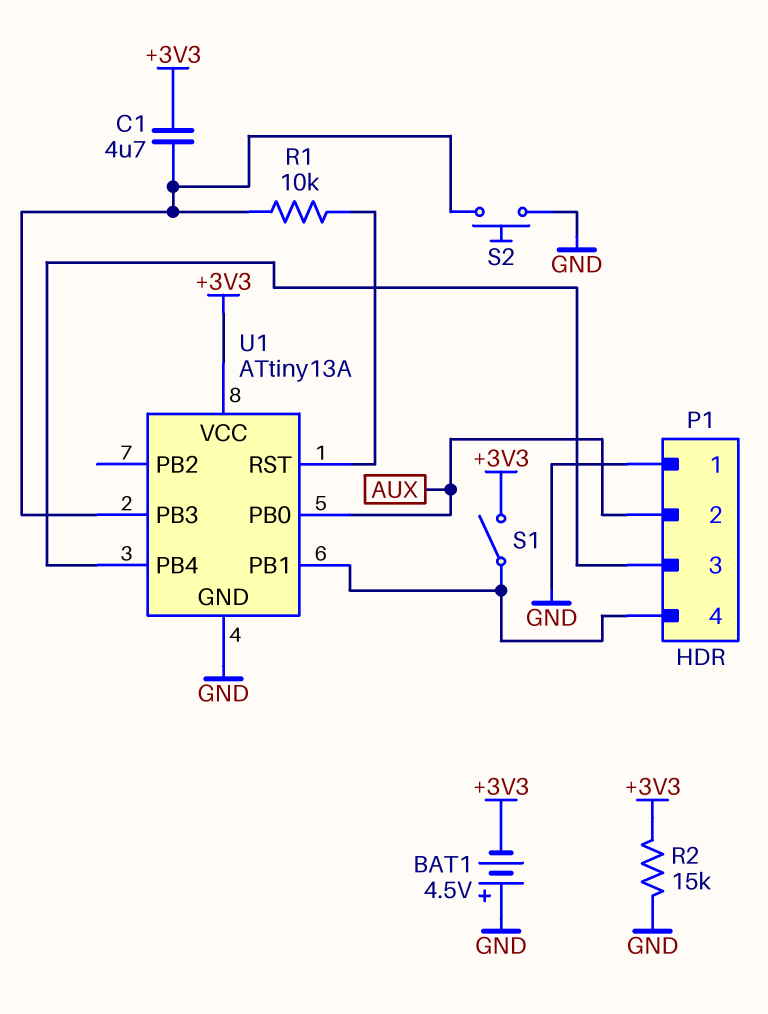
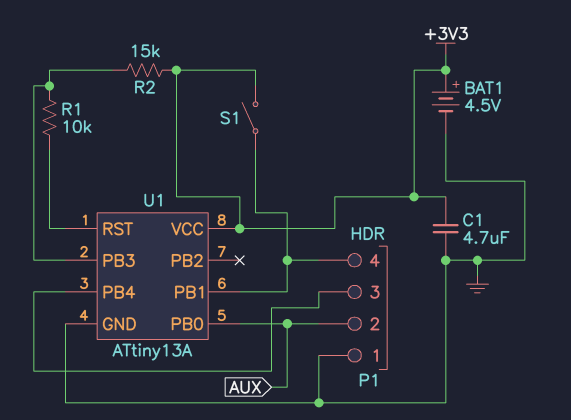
BAT1: 4.5V (plus GND, minus +3V3) -> 4.5V (plus +3V3, minus GND)
C1: 4.7uF (+3V3, U1/PB3) -> 4.7uF (+3V3, GND)
R2: 15k (+3V3, GND) -> 15k (+3V3, U1/PB3)
S2: button (GND, U1/PB3) -> none

